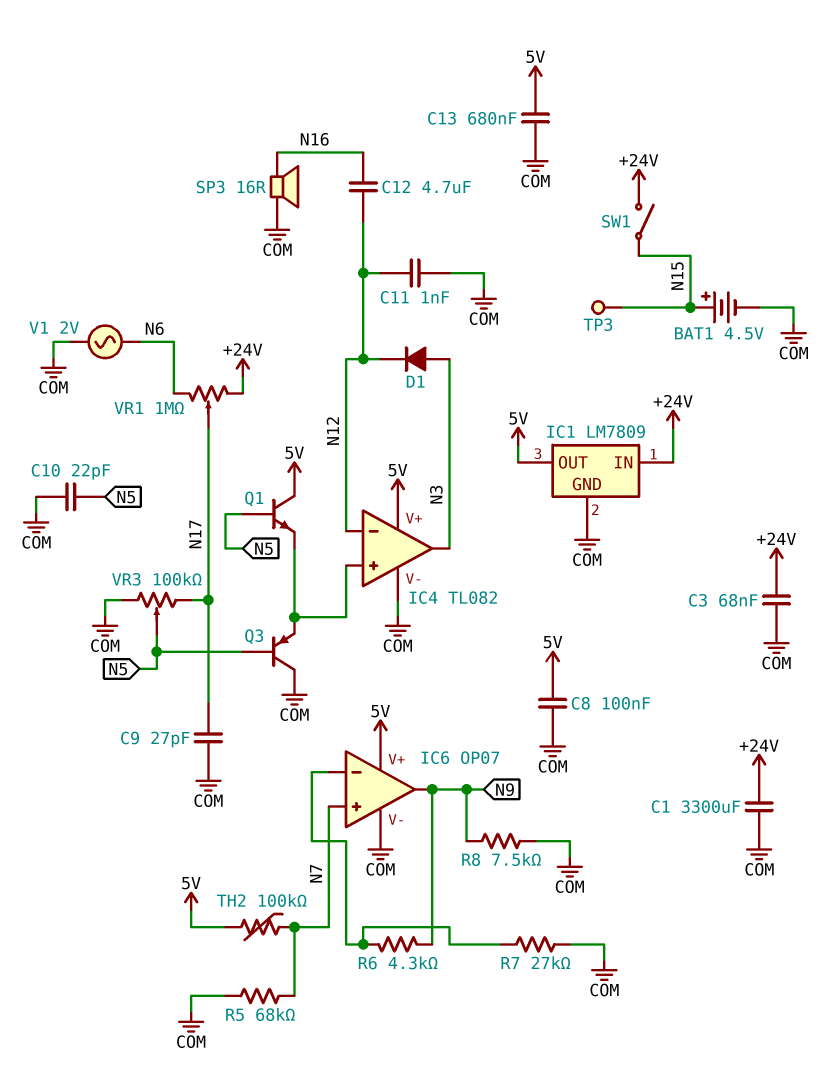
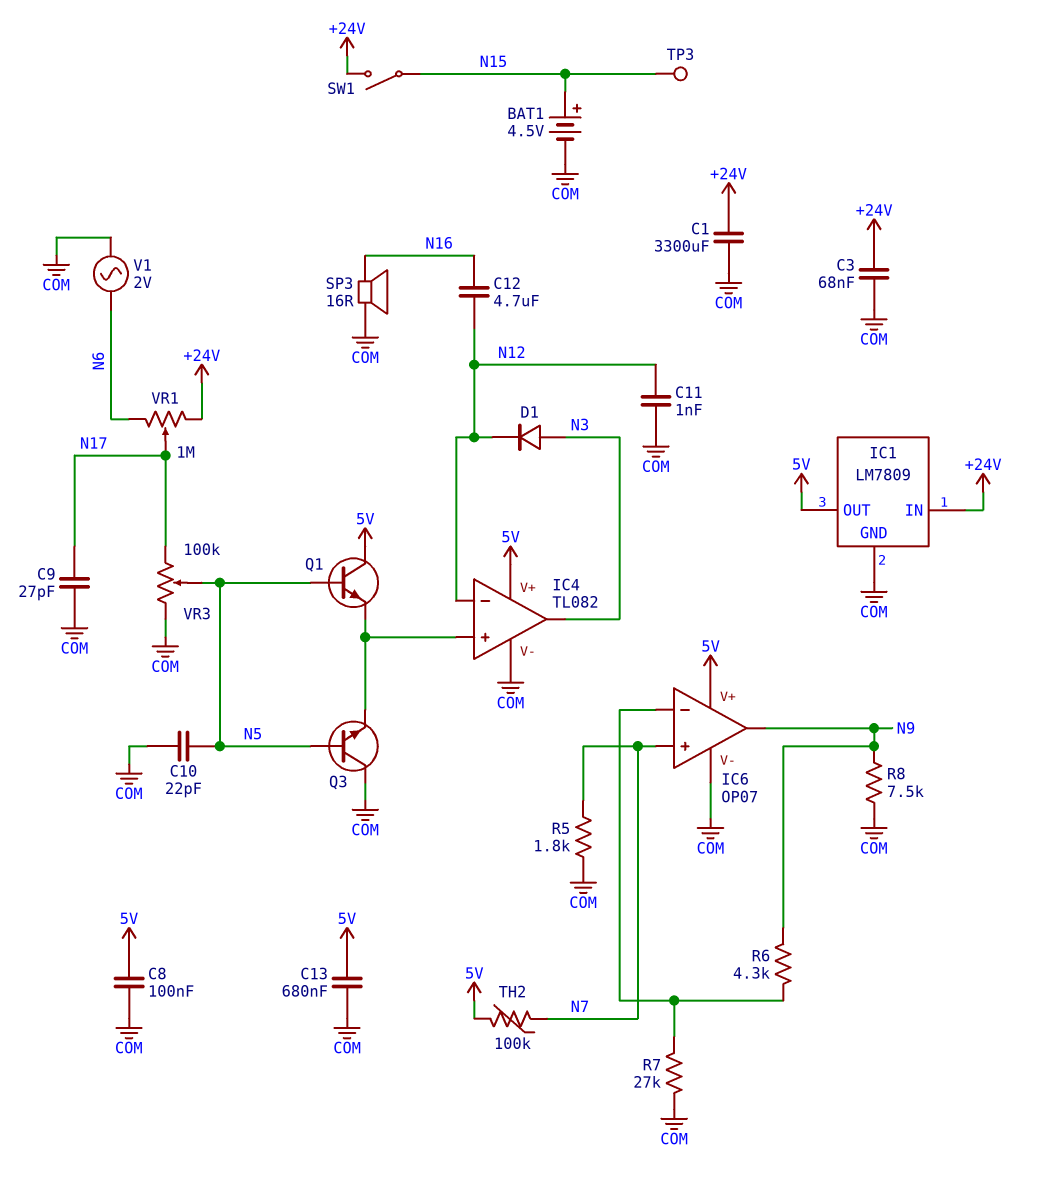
Q3: PNP (B N5, C COM, E IC4/in+) -> NPN (B N5, C COM, E IC4/in+)
R5: 68k (COM, N7) -> 1.8k (COM, N7)

